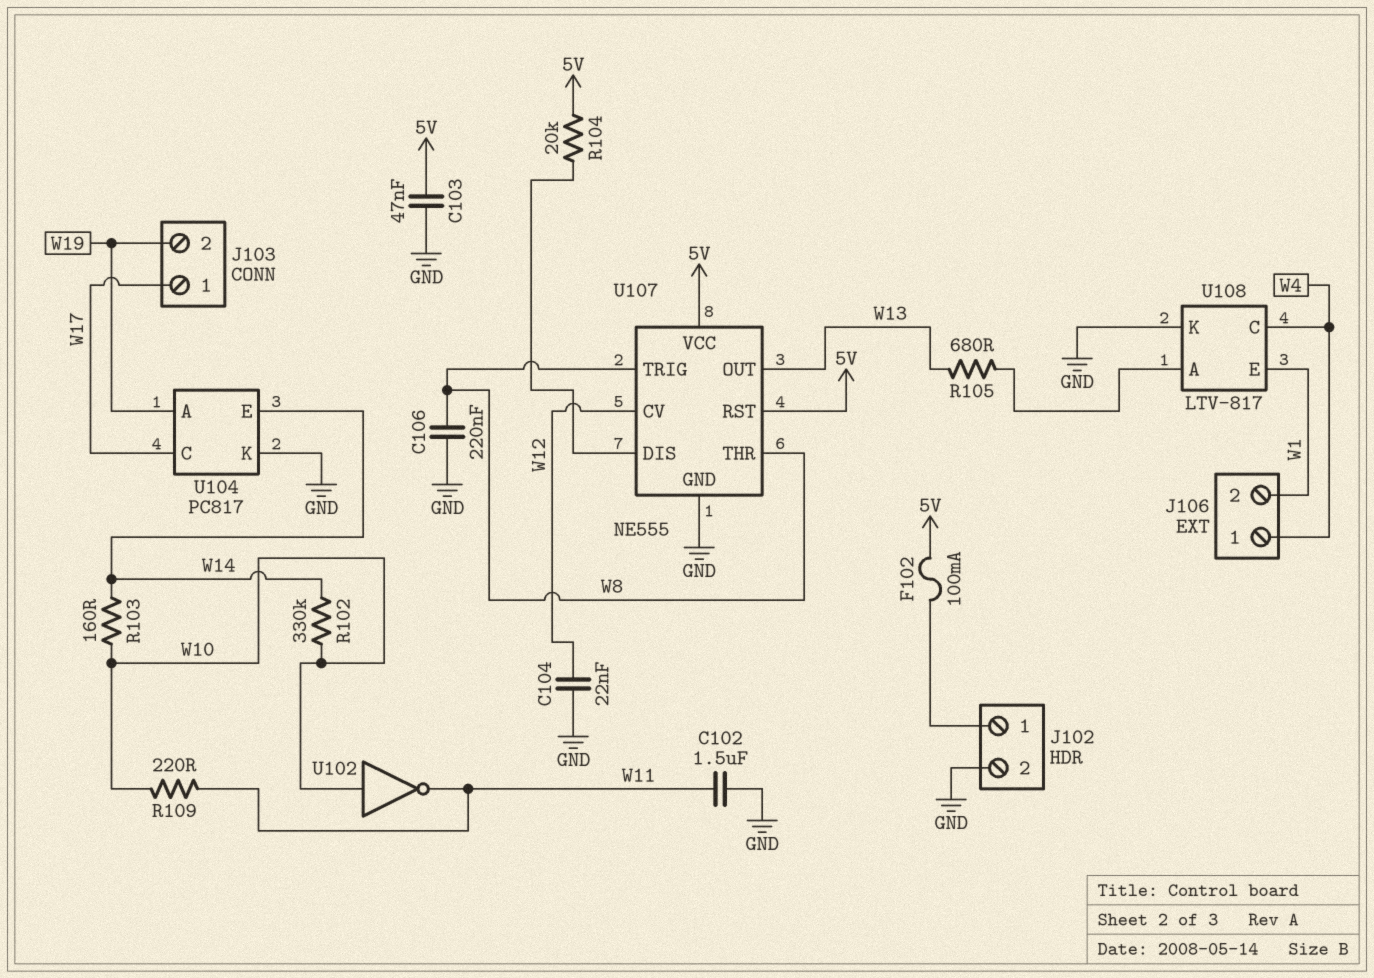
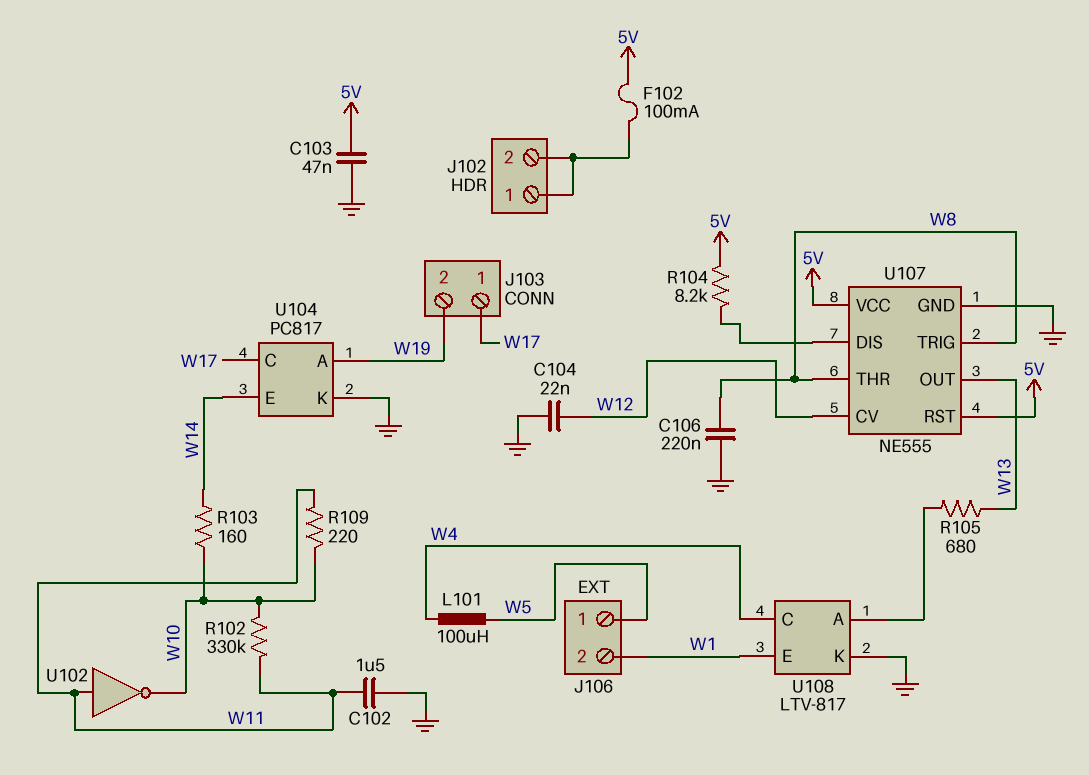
J102 pin 2: GND -> J102/1
J106 pin 1: W4 -> W5
L101: none -> 100uH (W4, W5)
R102: 330k (W10, W14) -> 330k (W10, W11)
R104: 20k (5V, U107/DIS) -> 8.2k (5V, U107/DIS)
U102: NOT (in W10, out W11) -> NOT (in W11, out W10)

